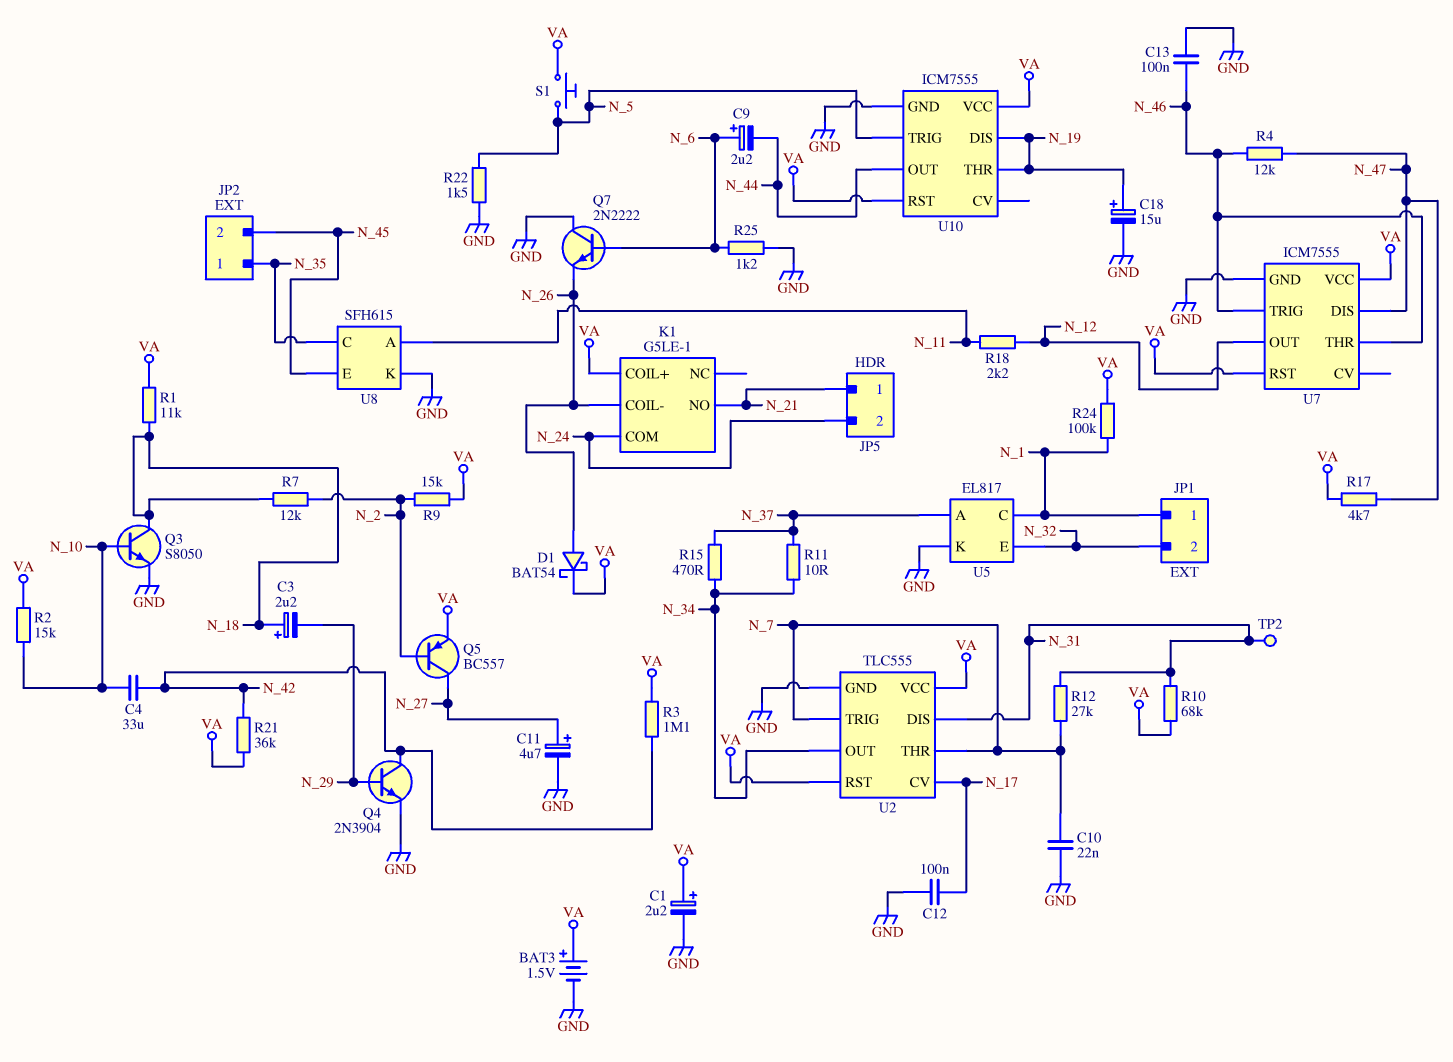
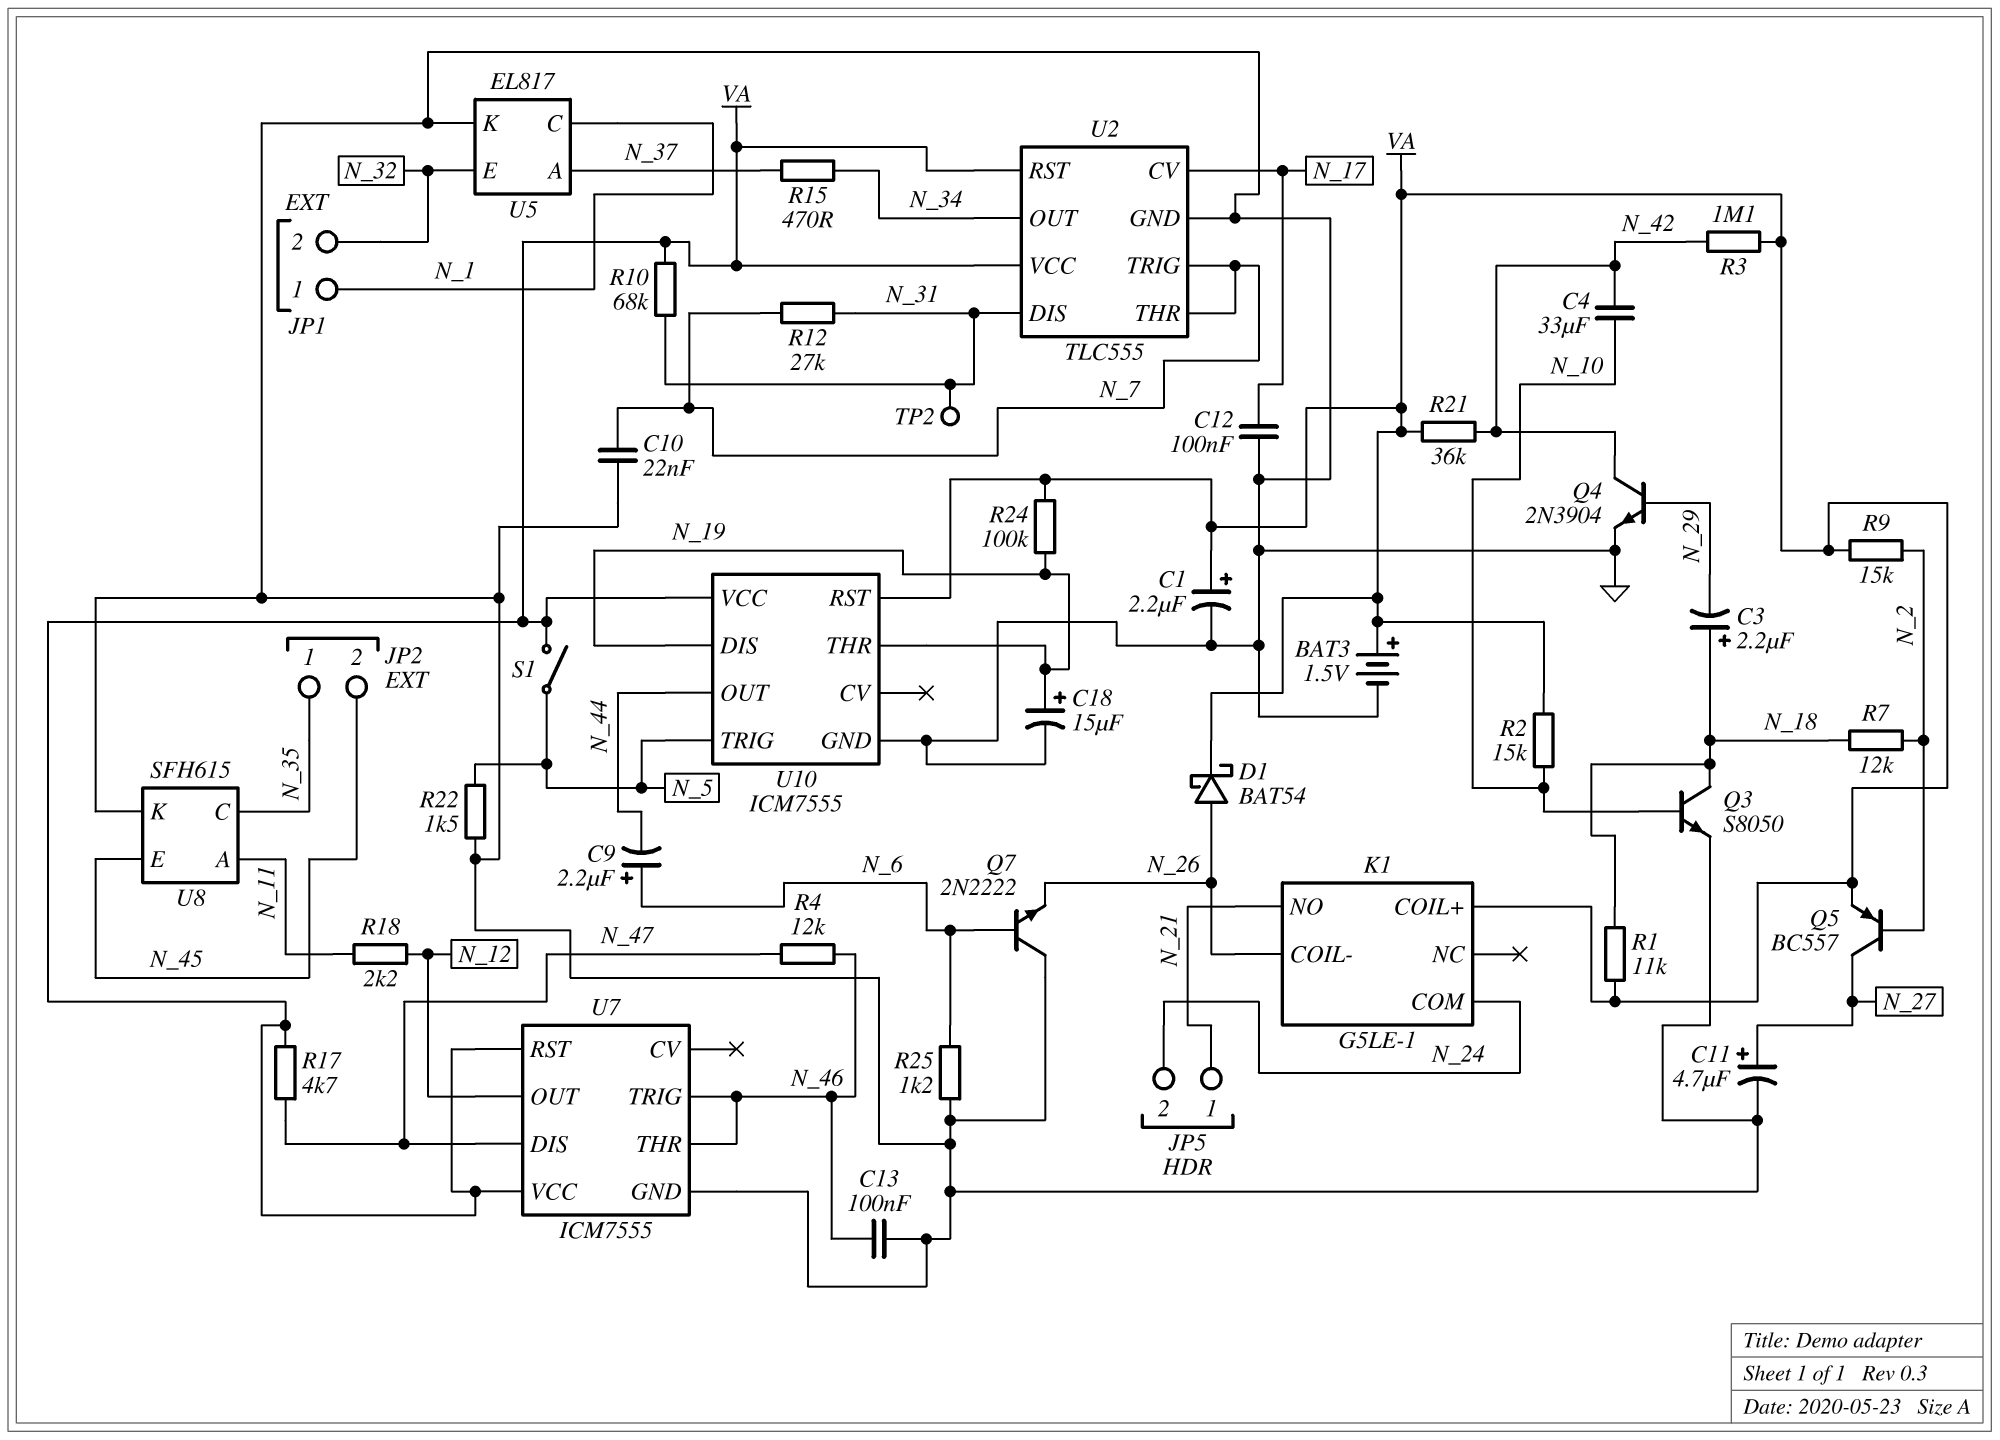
R11: 10 (N_34, N_37) -> none
R24: 100k (N_1, VA) -> 100k (N_19, VA)
S1: button (N_5, VA) -> switch (N_5, VA)

